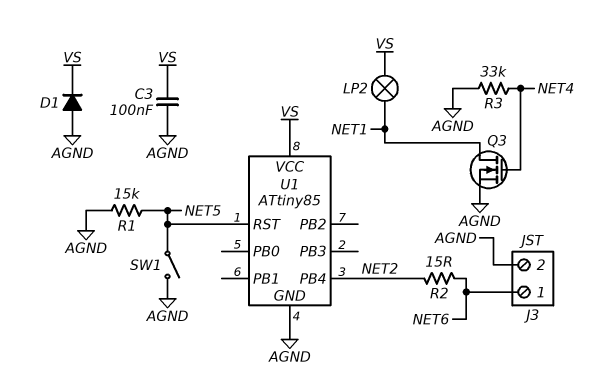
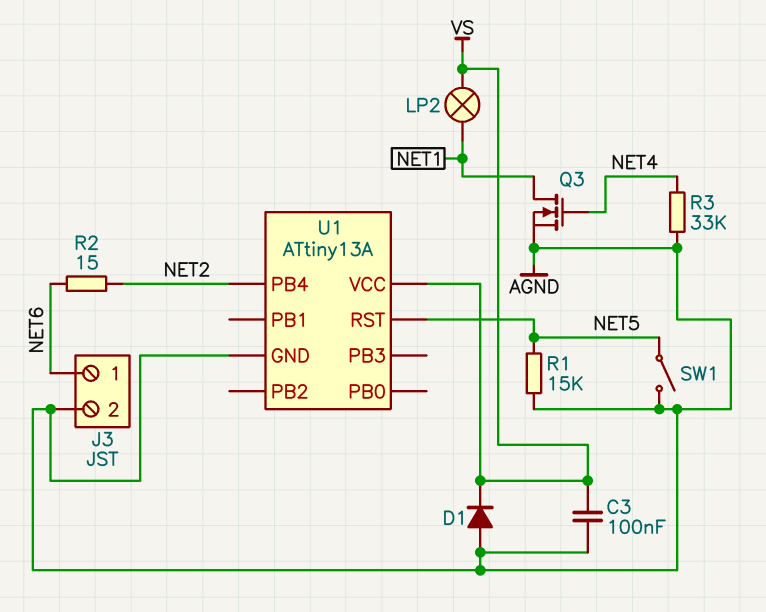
U1: ATtiny85 -> ATtiny13A

